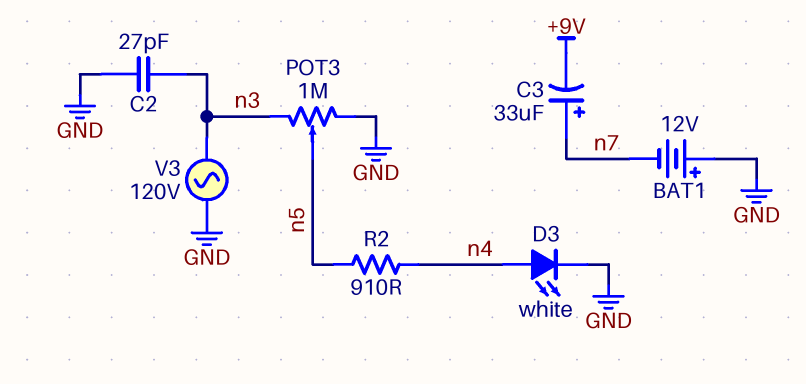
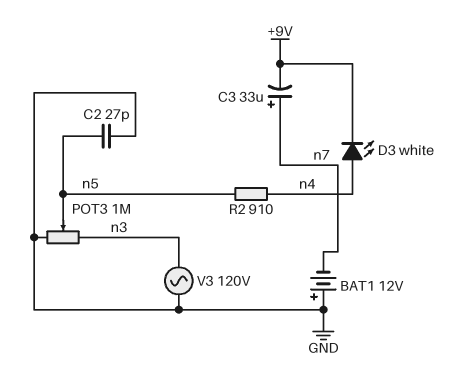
C2: 27pF (GND, n3) -> 27pF (GND, n5)
D3: LED white (A n4, K GND) -> LED white (A n4, K +9V)

